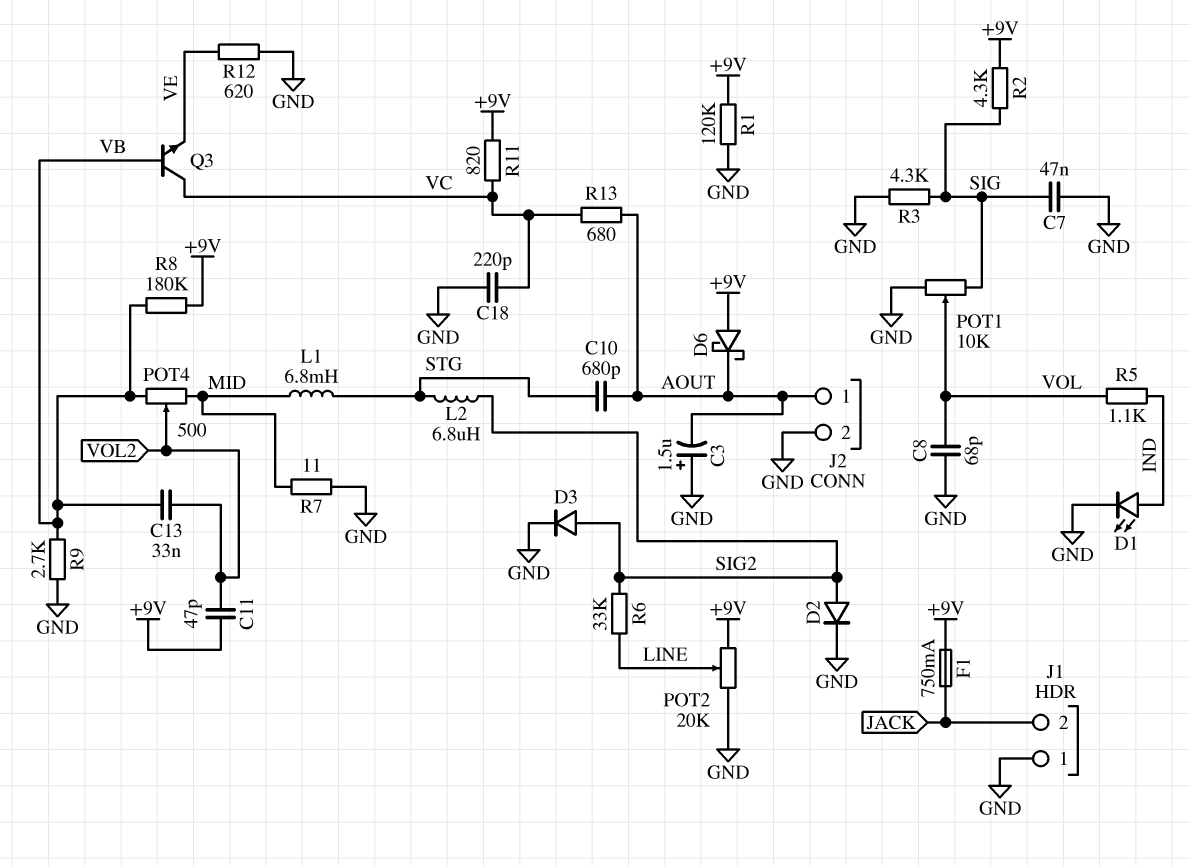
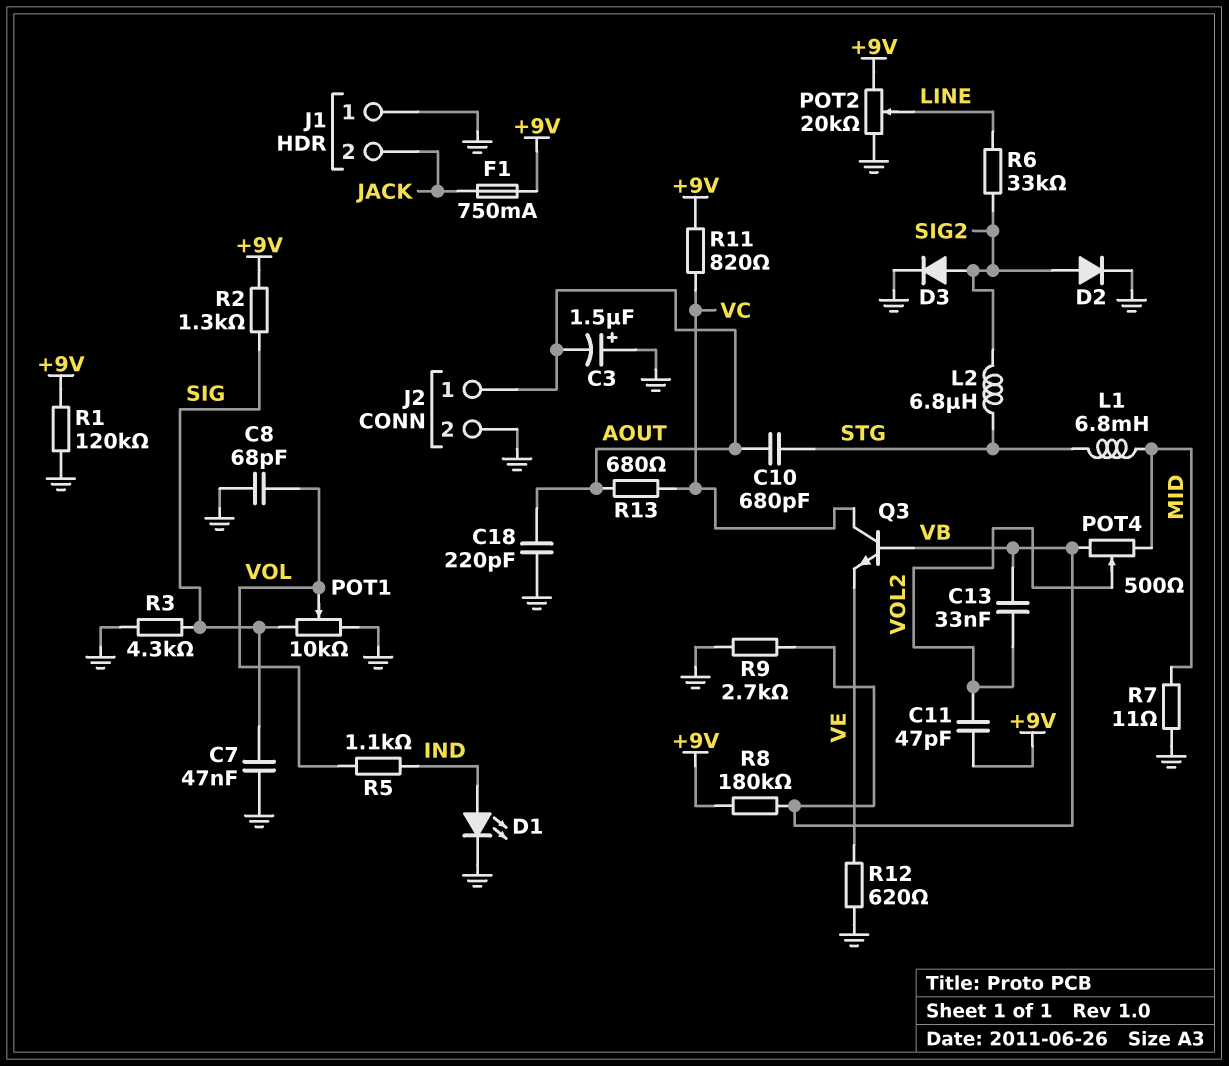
C18: 220pF (GND, VC) -> 220pF (AOUT, GND)
D6: schottky (A +9V, K AOUT) -> none
R2: 4.3k (+9V, SIG) -> 1.3k (+9V, SIG)

